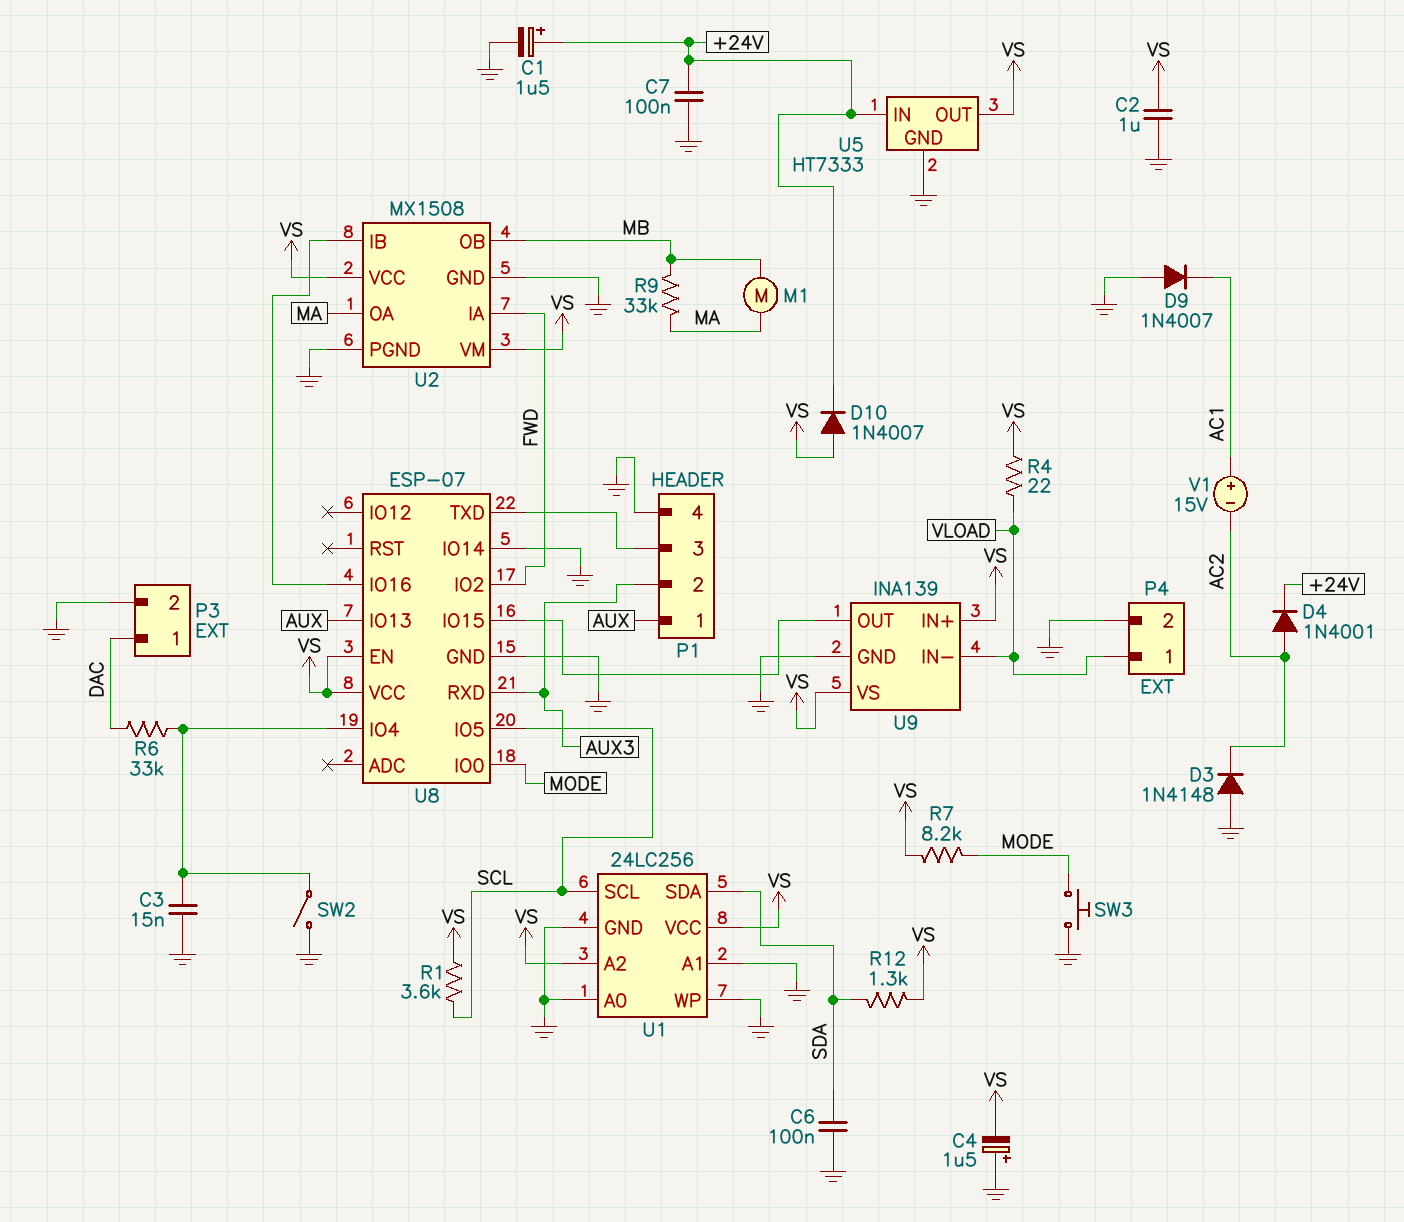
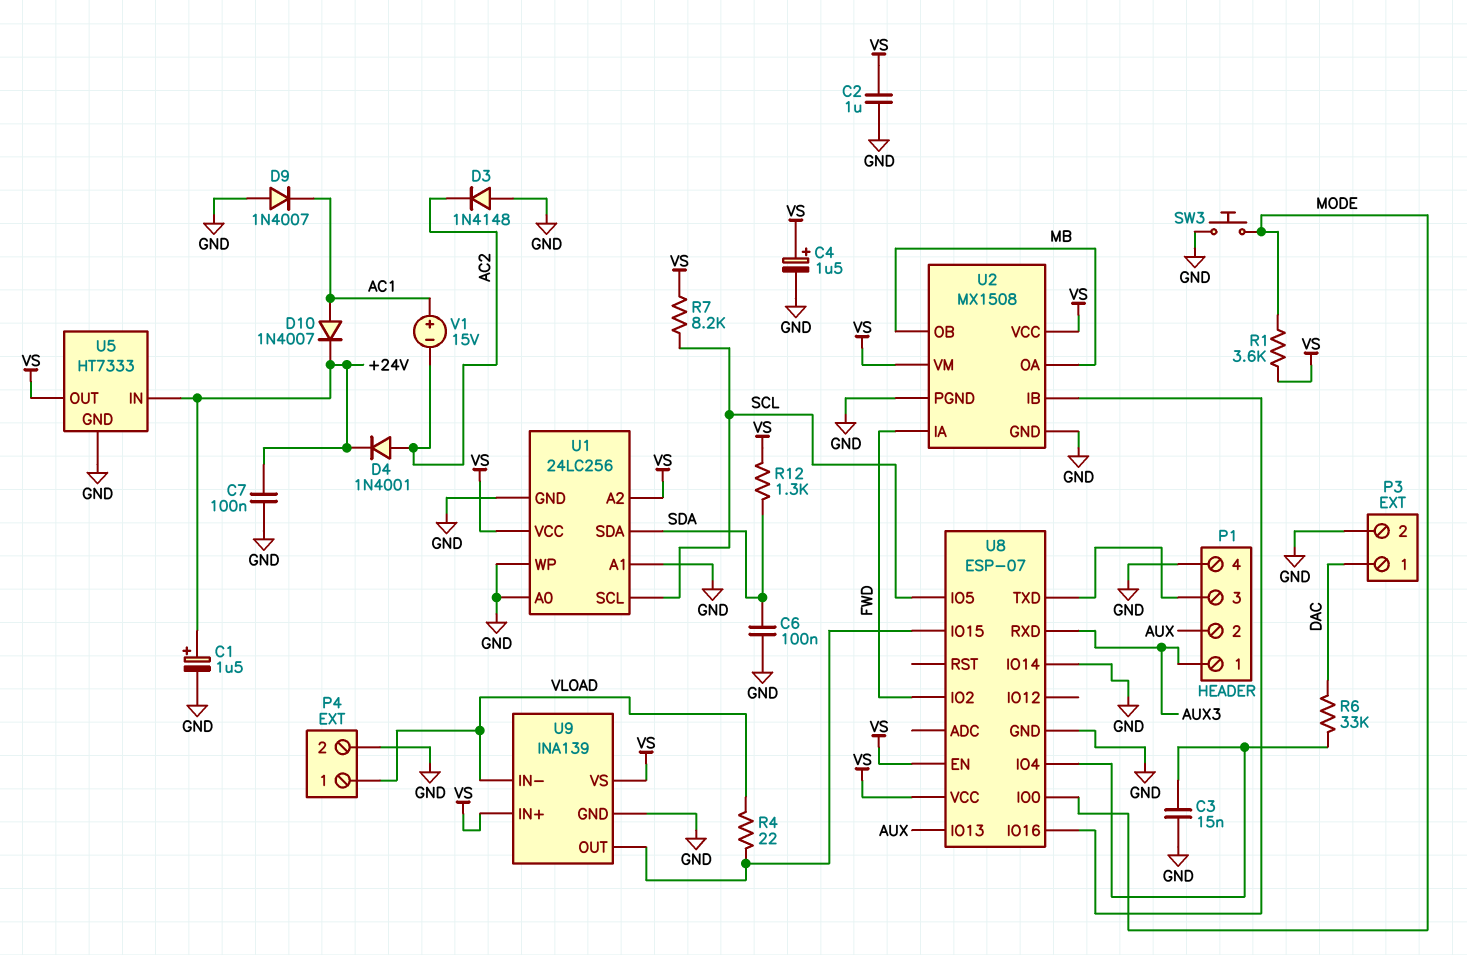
C4: 1.5uF (plus GND, minus VS) -> 1.5uF (plus VS, minus GND)
D10: diode 1N4007 (A VS, K +24V) -> diode 1N4007 (A AC1, K +24V)
M1: motor (MA, MB) -> none
P1 pin 1: AUX -> AUX3
P1 pin 2: AUX3 -> AUX
R1: 3.6k (SCL, VS) -> 3.6k (MODE, VS)
R4: 22 (VLOAD, VS) -> 22 (U8/IO15, VLOAD)
R7: 8.2k (MODE, VS) -> 8.2k (SCL, VS)
R9: 33k (MA, MB) -> none
SW2: switch (GND, U8/IO4) -> none
U2 pin OA: MA -> MB

